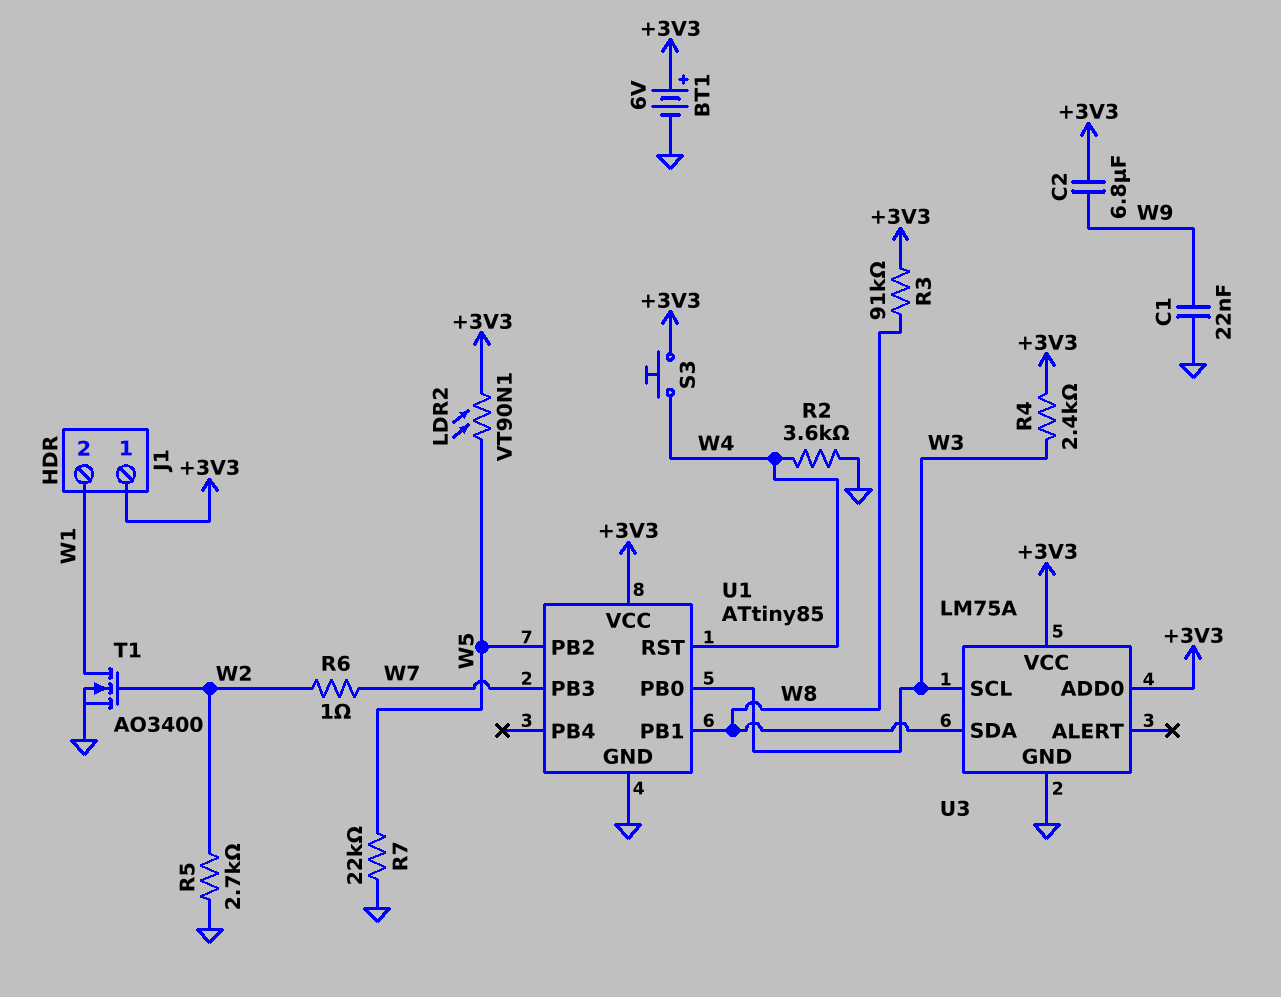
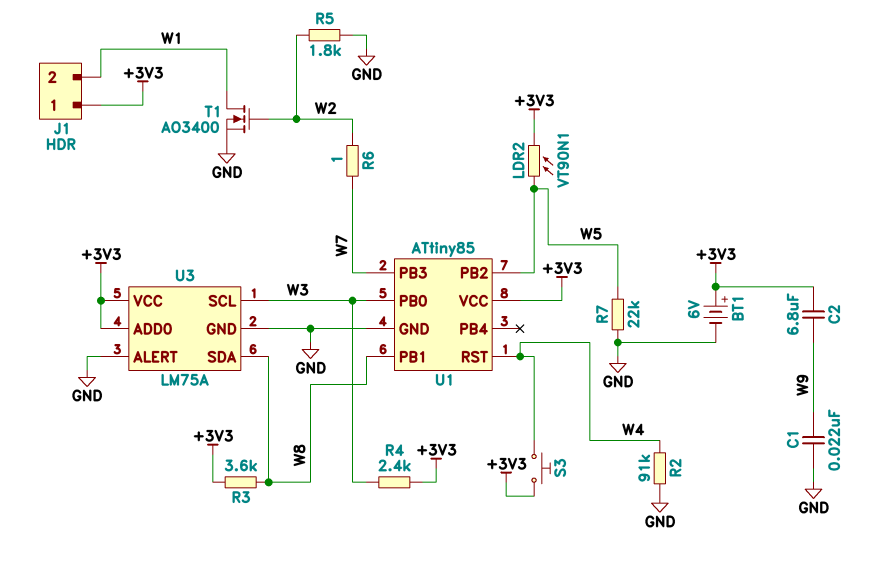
R2: 3.6k (GND, W4) -> 91k (GND, W4)
R3: 91k (+3V3, W8) -> 3.6k (+3V3, W8)
R5: 2.7k (GND, W2) -> 1.8k (GND, W2)
U3 pin ALERT: none -> GND

